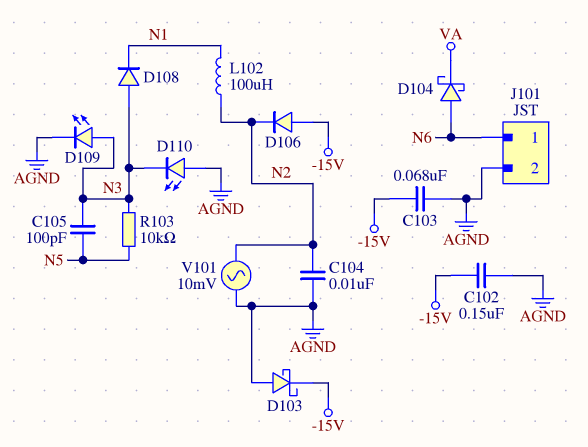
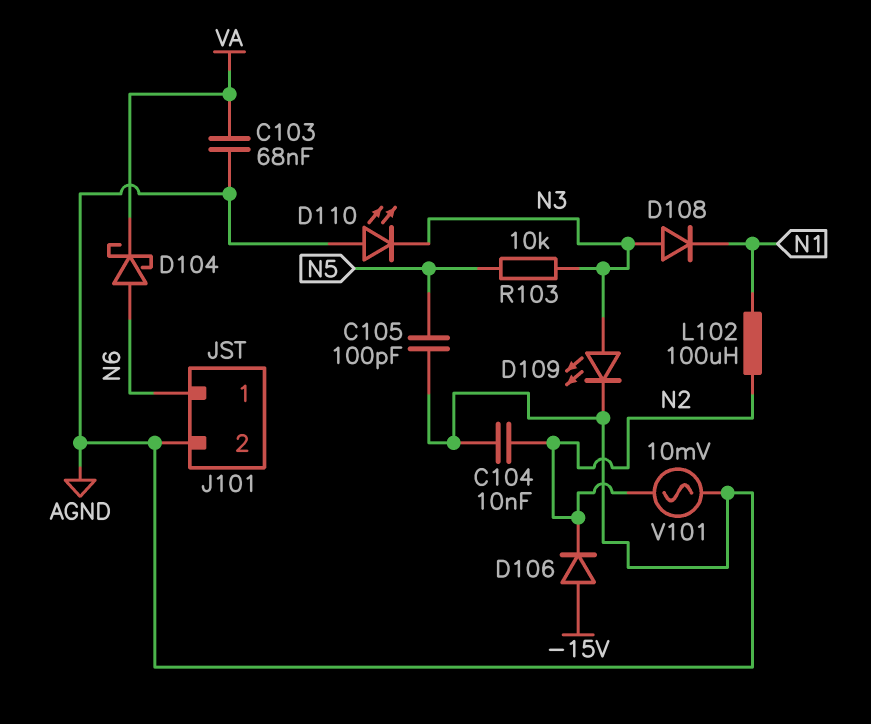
C102: 150nF (-15V, AGND) -> none
C103: 68nF (-15V, AGND) -> 68nF (AGND, VA)
C105: 100pF (N3, N5) -> 100pF (AGND, N5)
D103: schottky (A AGND, K -15V) -> none

